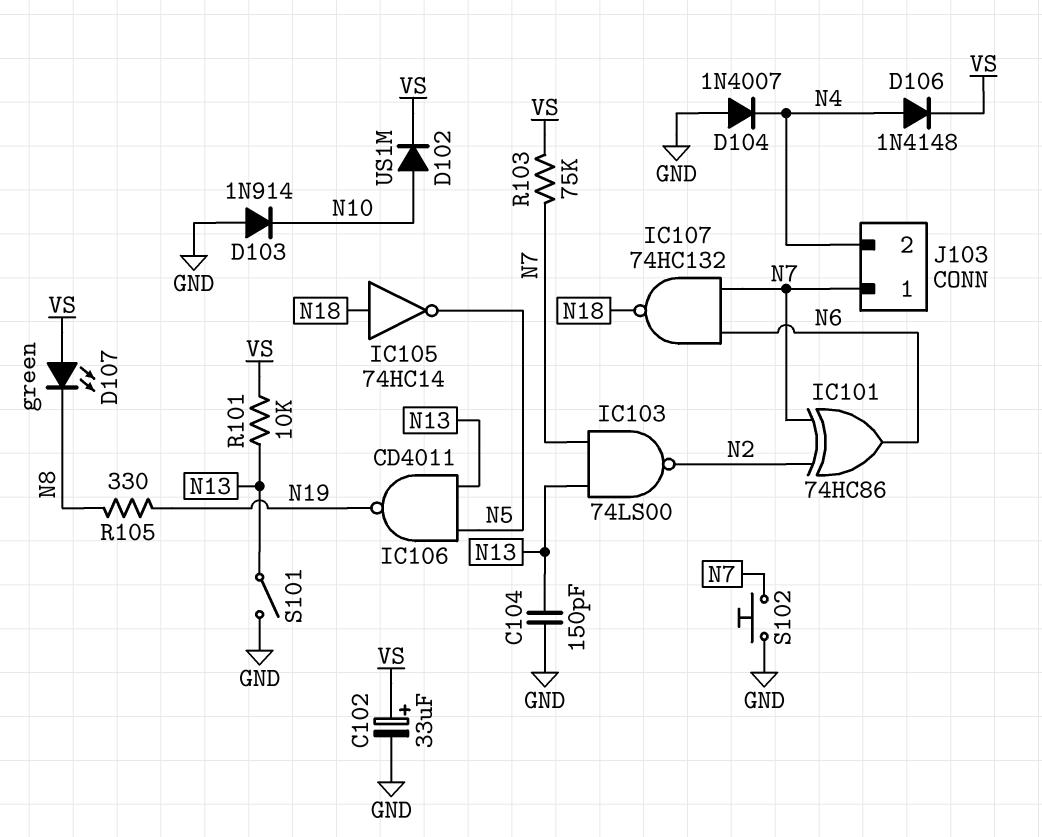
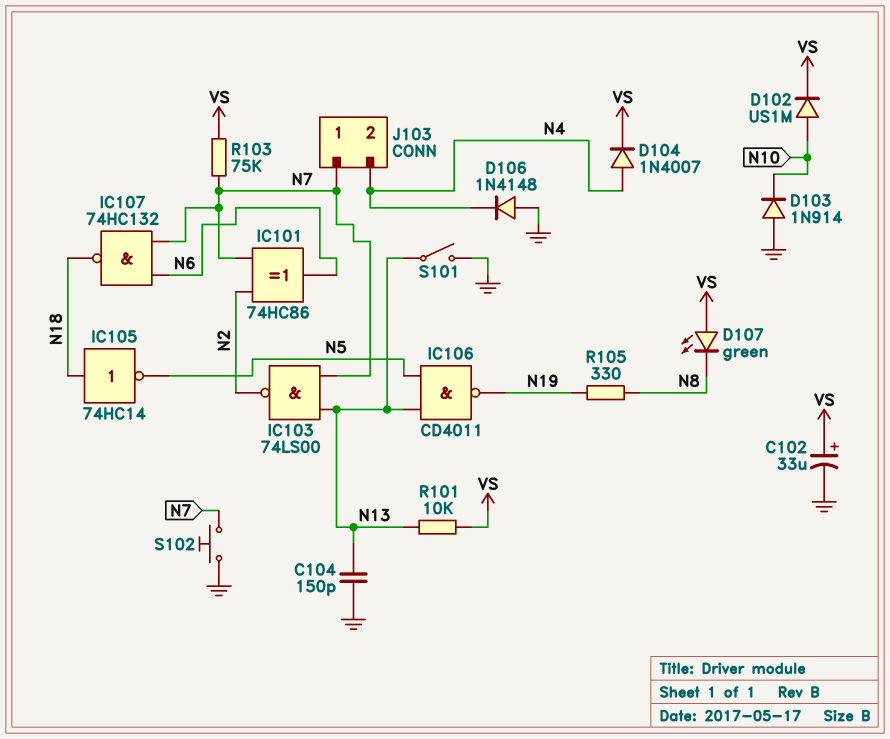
D104: diode 1N4007 (A GND, K N4) -> diode 1N4007 (A N4, K VS)
D106: diode 1N4148 (A N4, K VS) -> diode 1N4148 (A GND, K N4)

